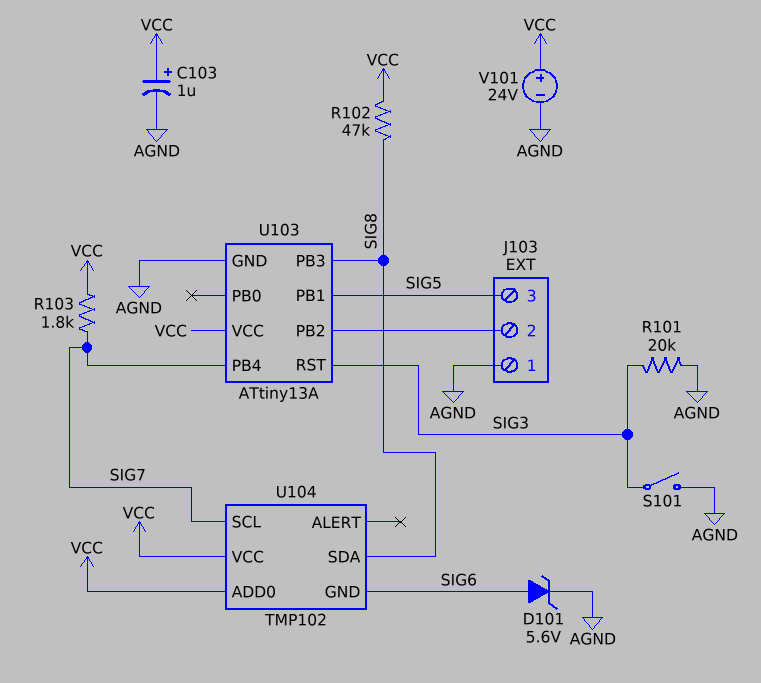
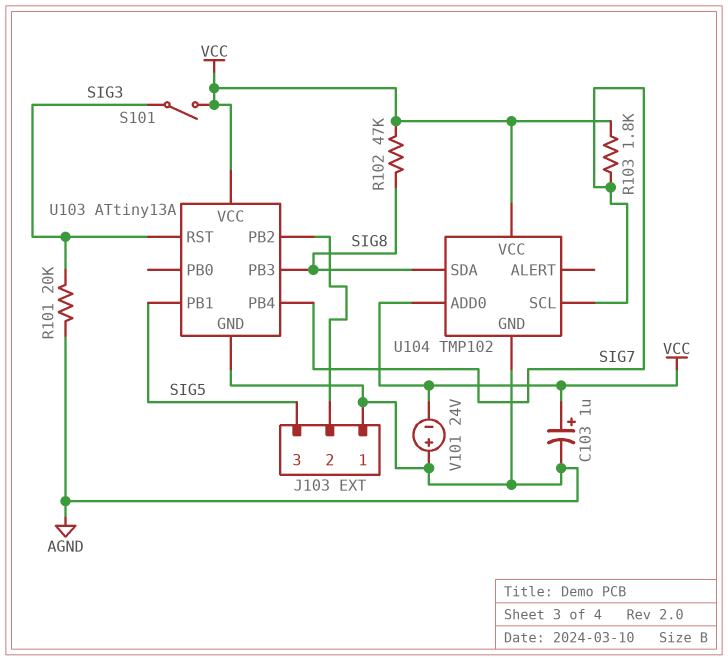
D101: zener 5.6V (A SIG6, K AGND) -> none
S101: switch (AGND, SIG3) -> switch (SIG3, VCC)
U104 pin GND: SIG6 -> AGND
V101: 24V (plus VCC, minus AGND) -> 24V (plus AGND, minus VCC)

